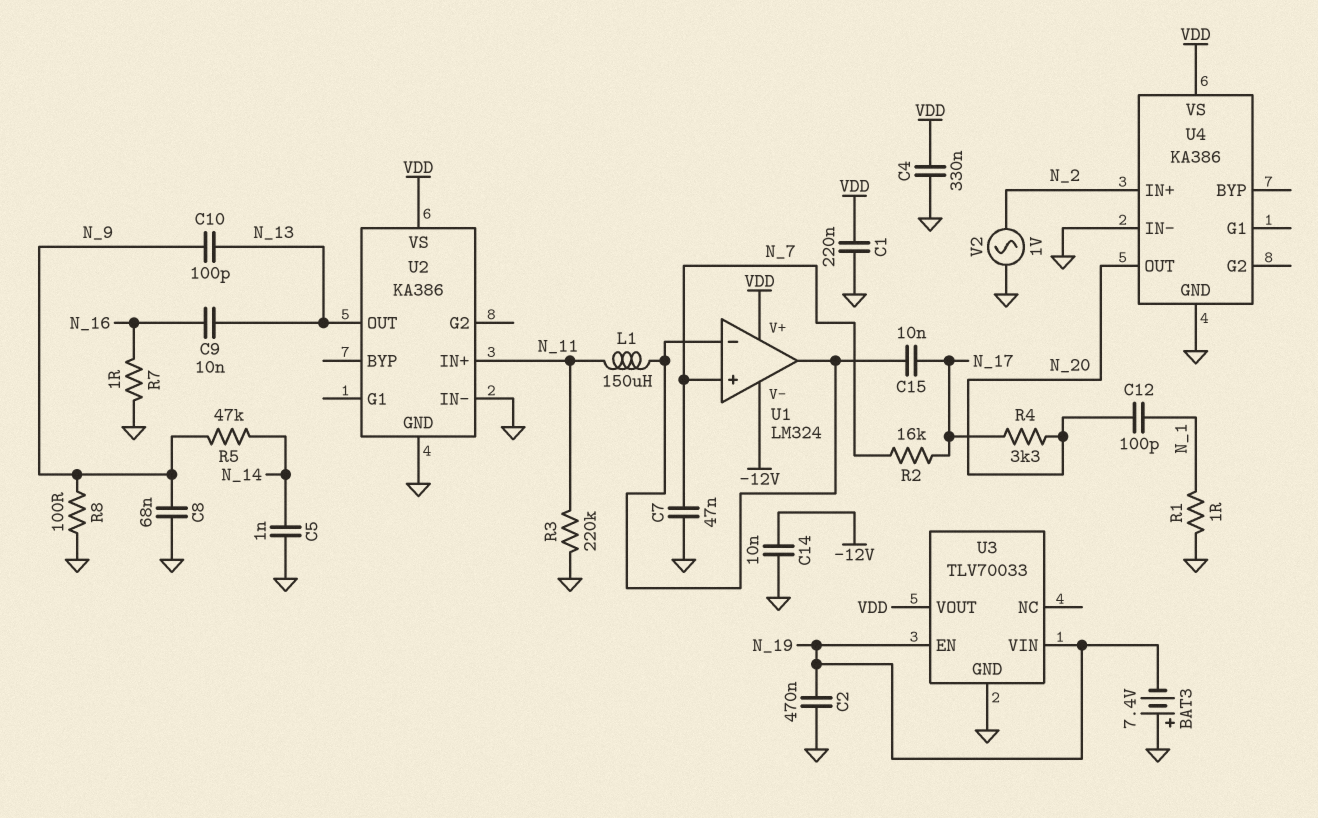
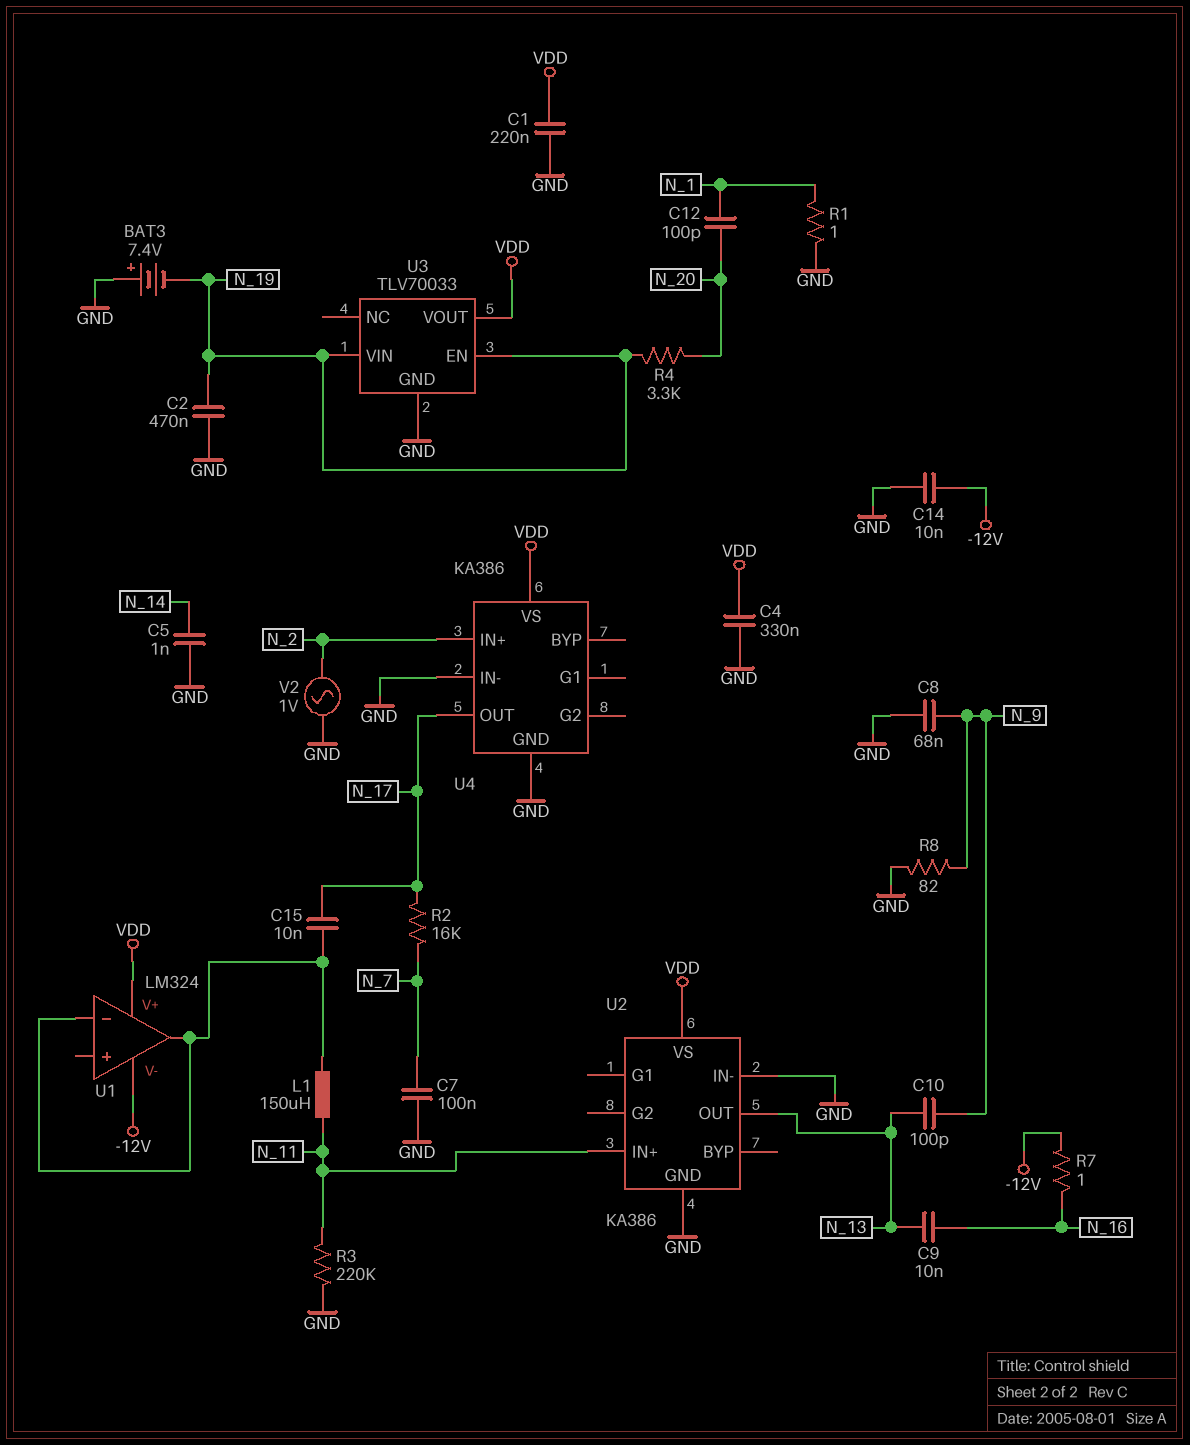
C7: 47nF (GND, N_7) -> 100nF (GND, N_7)
R4: 3.3k (N_17, N_20) -> 3.3k (N_19, N_20)
R5: 47k (N_9, N_14) -> none
R7: 1 (GND, N_16) -> 1 (-12V, N_16)
R8: 100 (GND, N_9) -> 82 (GND, N_9)
U1 pin in+: N_7 -> none
U4 pin OUT: N_20 -> N_17

